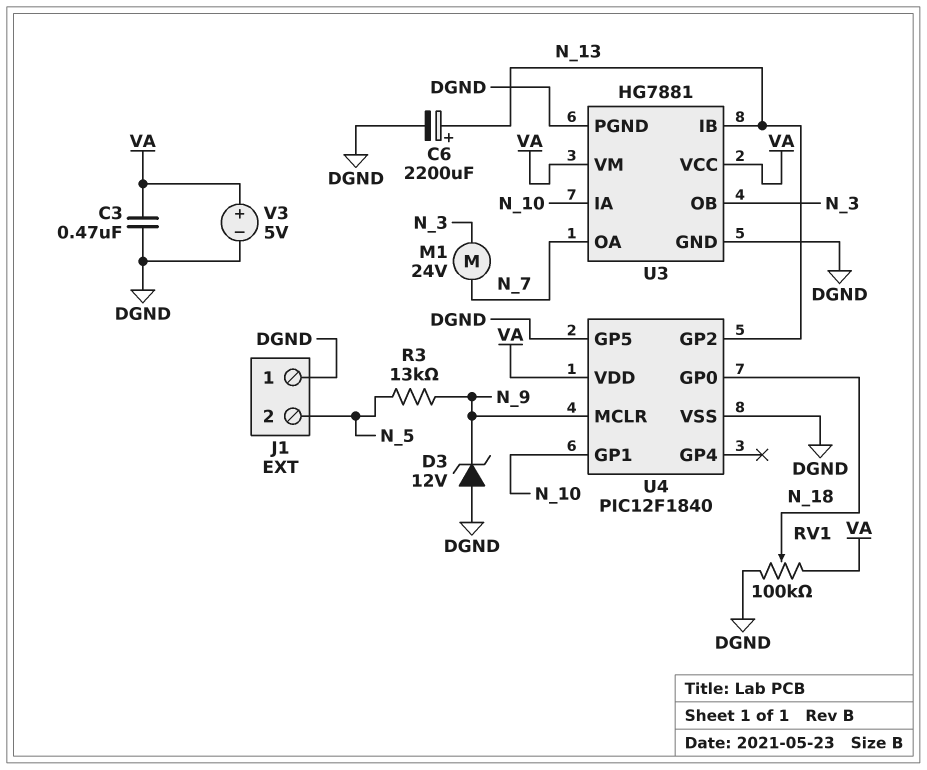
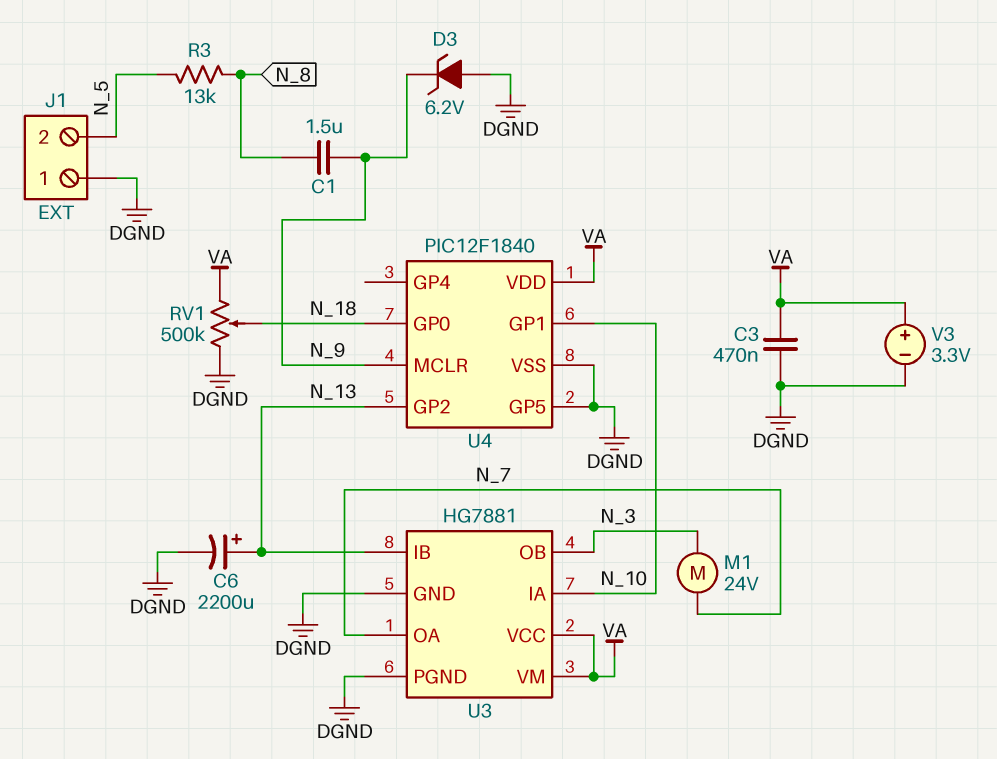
C1: none -> 1.5uF (N_8, N_9)
D3: zener 12V (A DGND, K N_9) -> zener 6.2V (A DGND, K N_9)
R3: 13k (N_5, N_9) -> 13k (N_5, N_8)
RV1: 100k (DGND, VA, wiper N_18) -> 500k (DGND, VA, wiper N_18)
V3: 5V (plus VA, minus DGND) -> 3.3V (plus VA, minus DGND)

